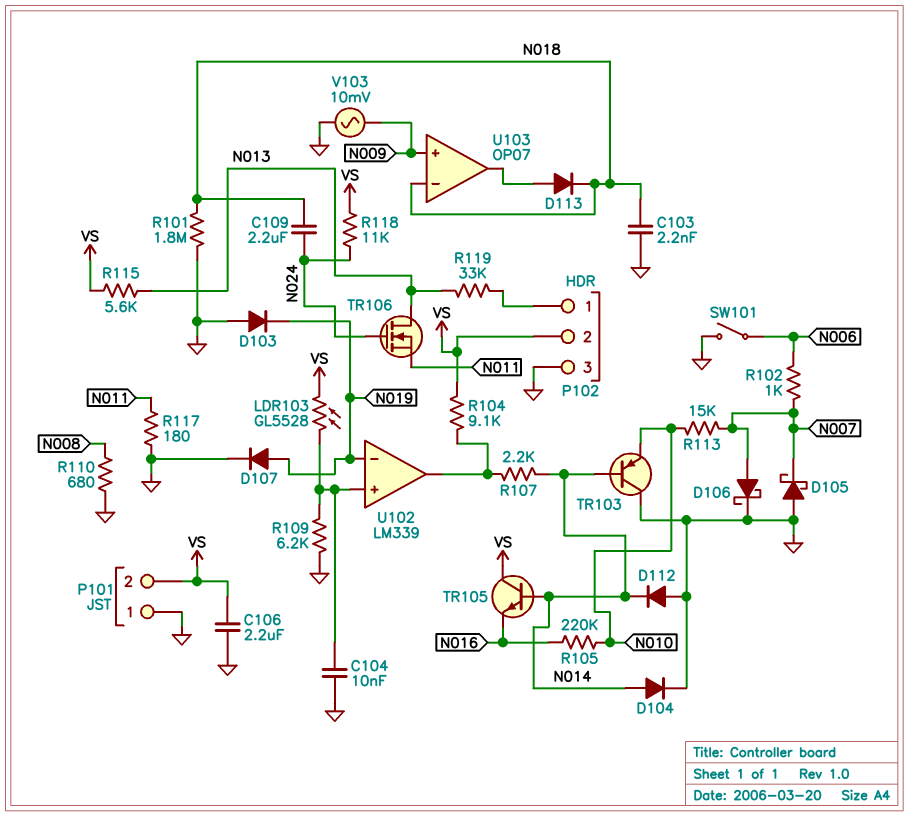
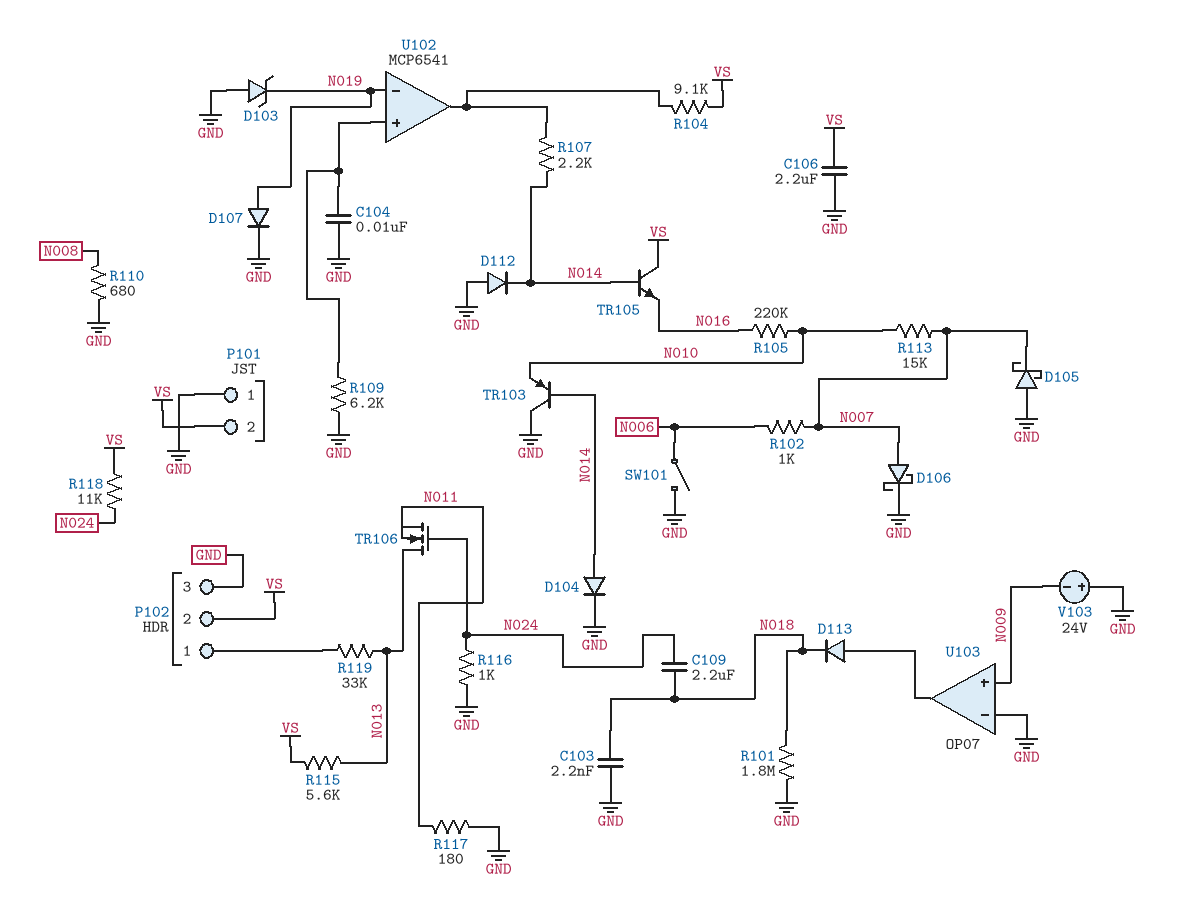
D103: diode (A GND, K N019) -> zener (A GND, K N019)
LDR103: GL5528 (U102/in+, VS) -> none
R116: none -> 1k (GND, N024)
U102: LM339 -> MCP6541
U103 pin in-: N018 -> GND
V103: AC 10mV (GND, N009) -> 24V (plus GND, minus N009)

